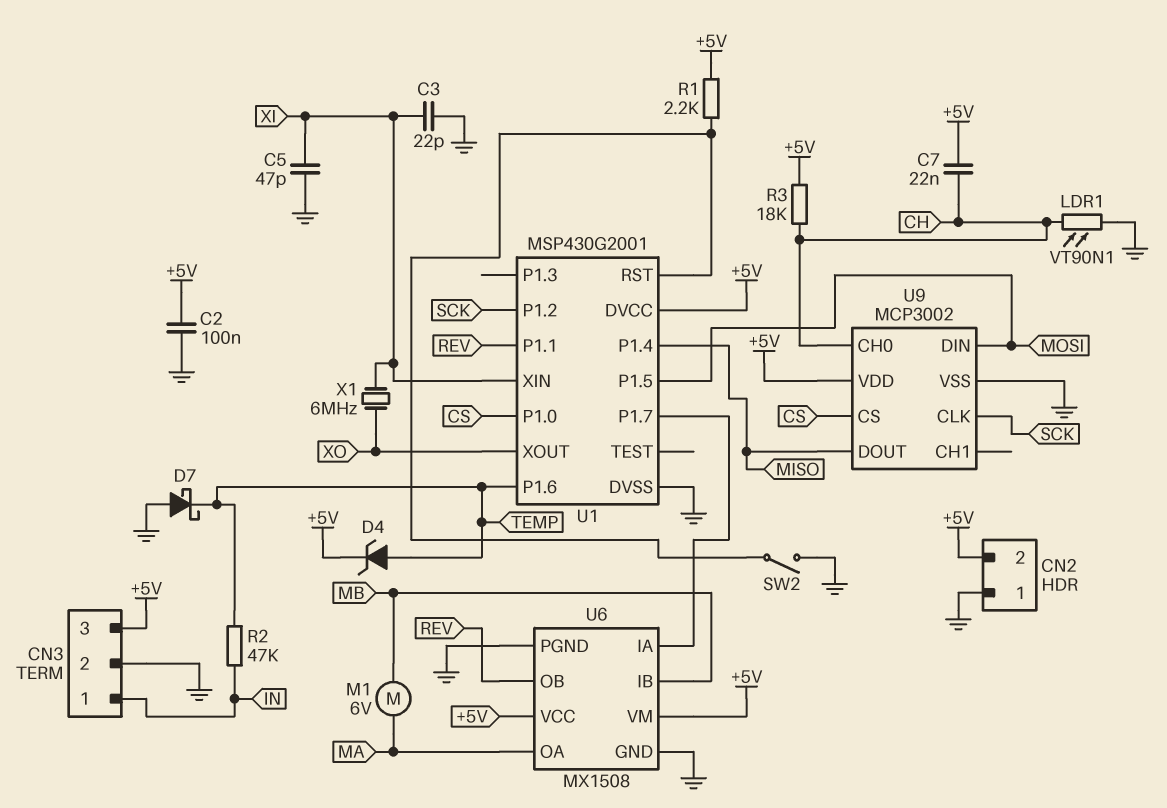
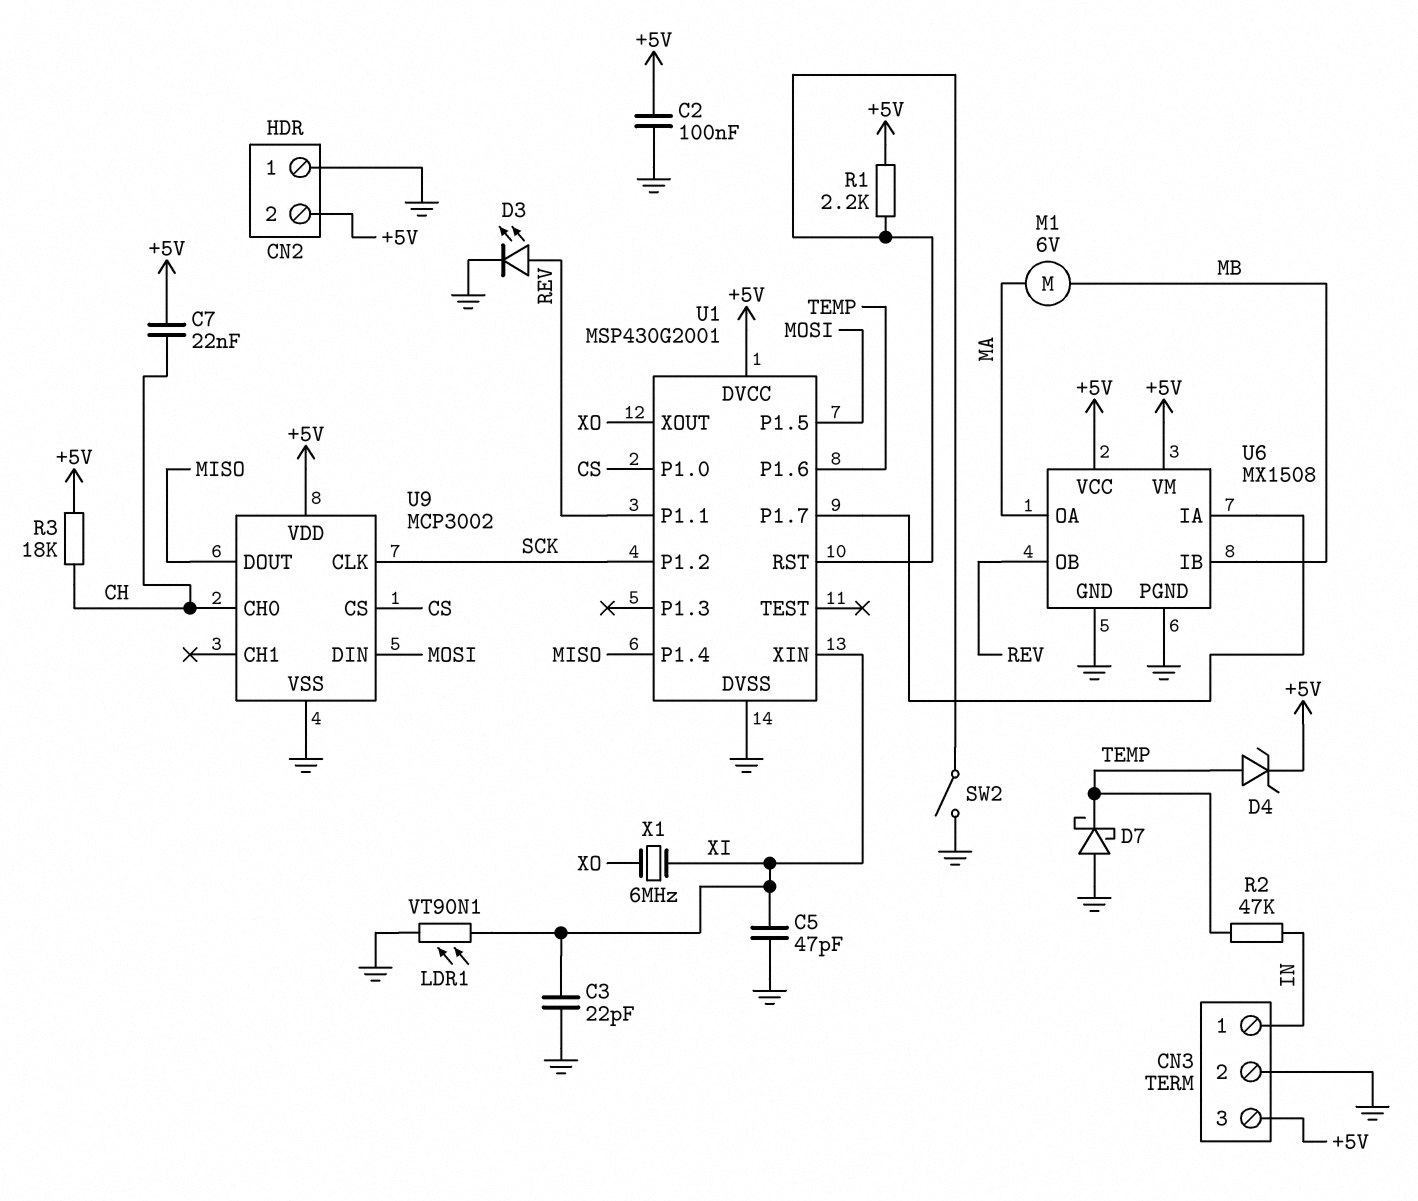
D3: none -> LED (A REV, K GND)
LDR1: VT90N1 (CH, GND) -> VT90N1 (GND, XI)

